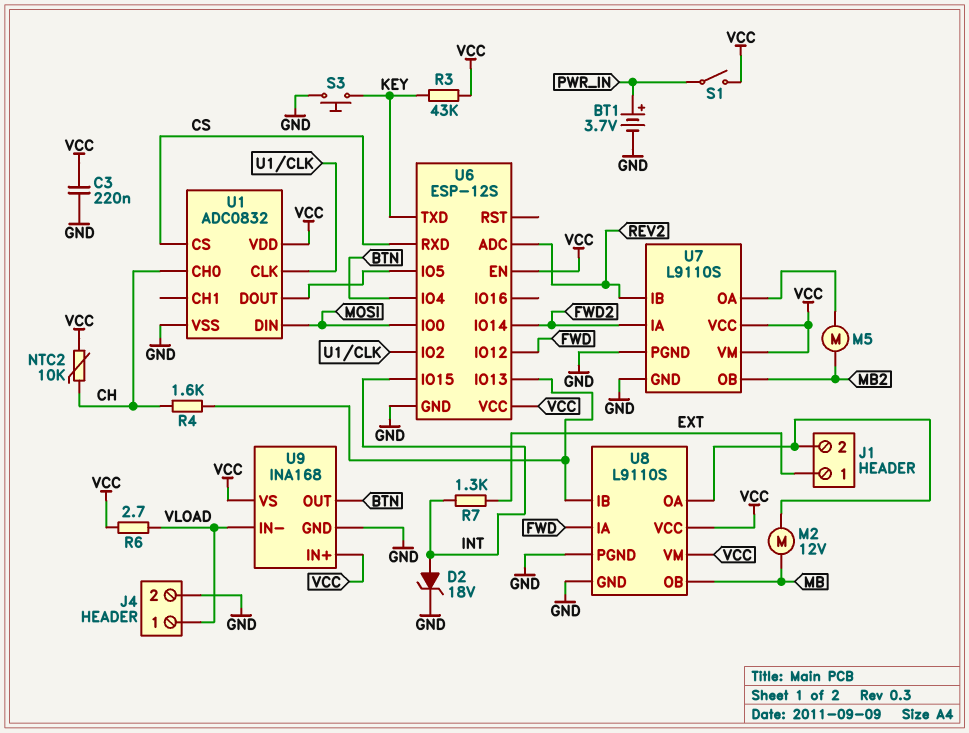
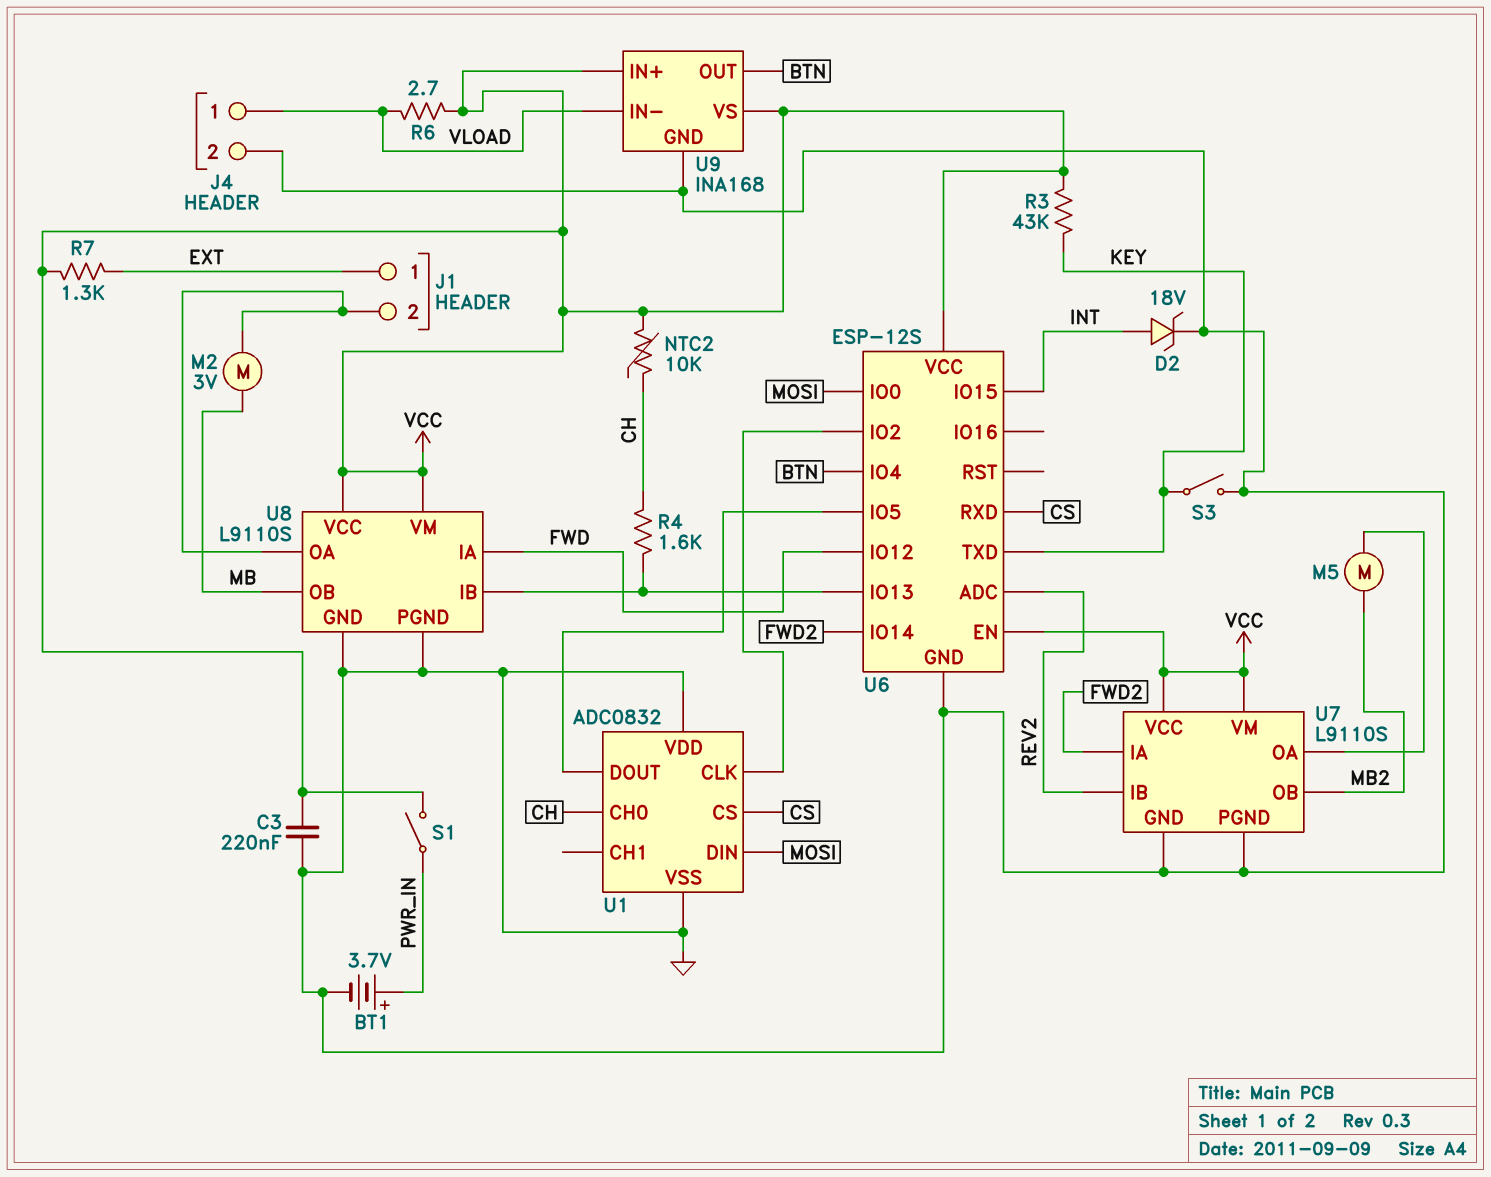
M2: motor 12V (J1/2, MB) -> motor 3V (J1/2, MB)
R7: 1.3k (EXT, INT) -> 1.3k (EXT, VCC)
S3: button (GND, KEY) -> switch (GND, KEY)
U1 pin VDD: VCC -> GND

